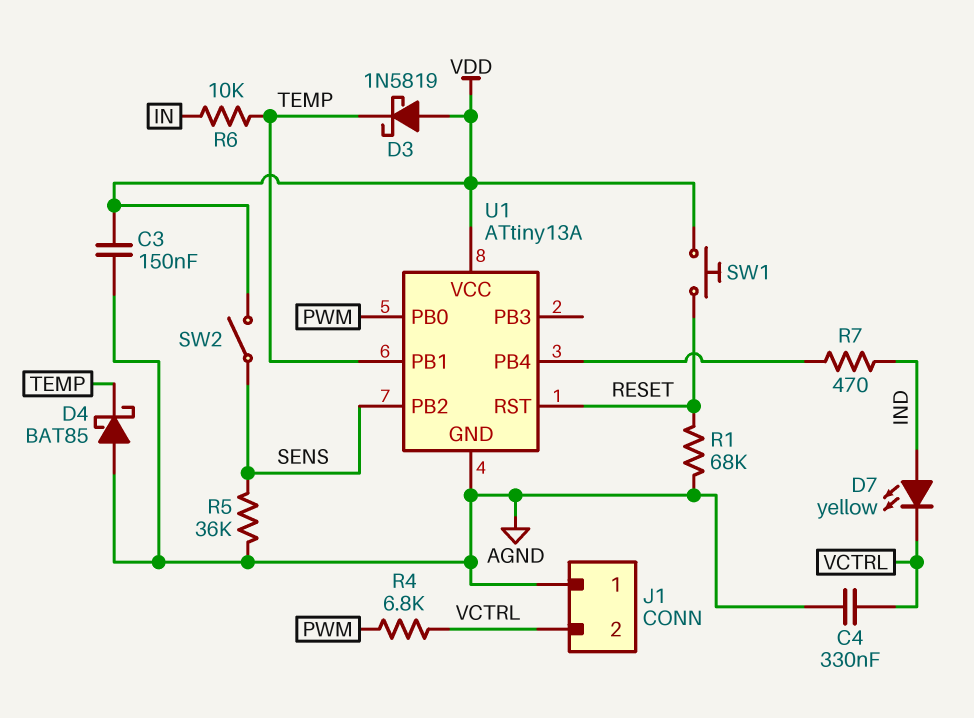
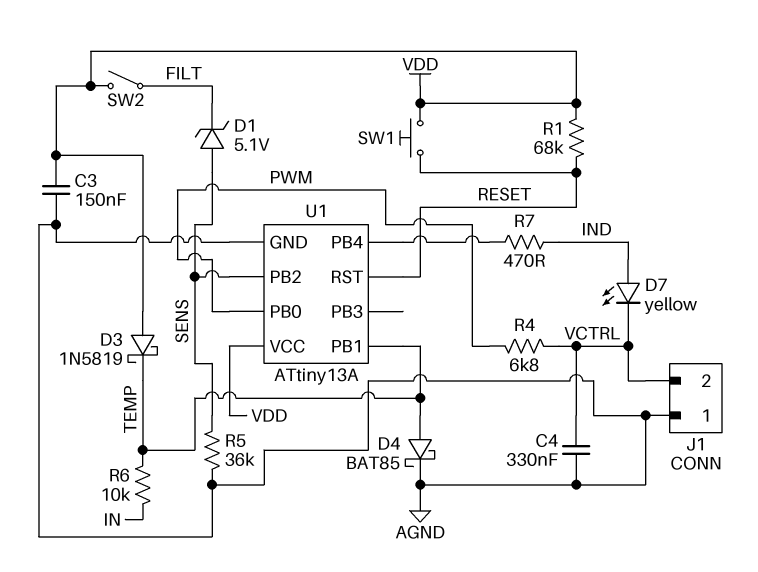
D1: none -> zener 5.1V (A SENS, K FILT)
D4: schottky BAT85 (A AGND, K TEMP) -> schottky BAT85 (A TEMP, K AGND)
R1: 68k (AGND, RESET) -> 68k (RESET, VDD)
SW2: switch (SENS, VDD) -> switch (FILT, VDD)

